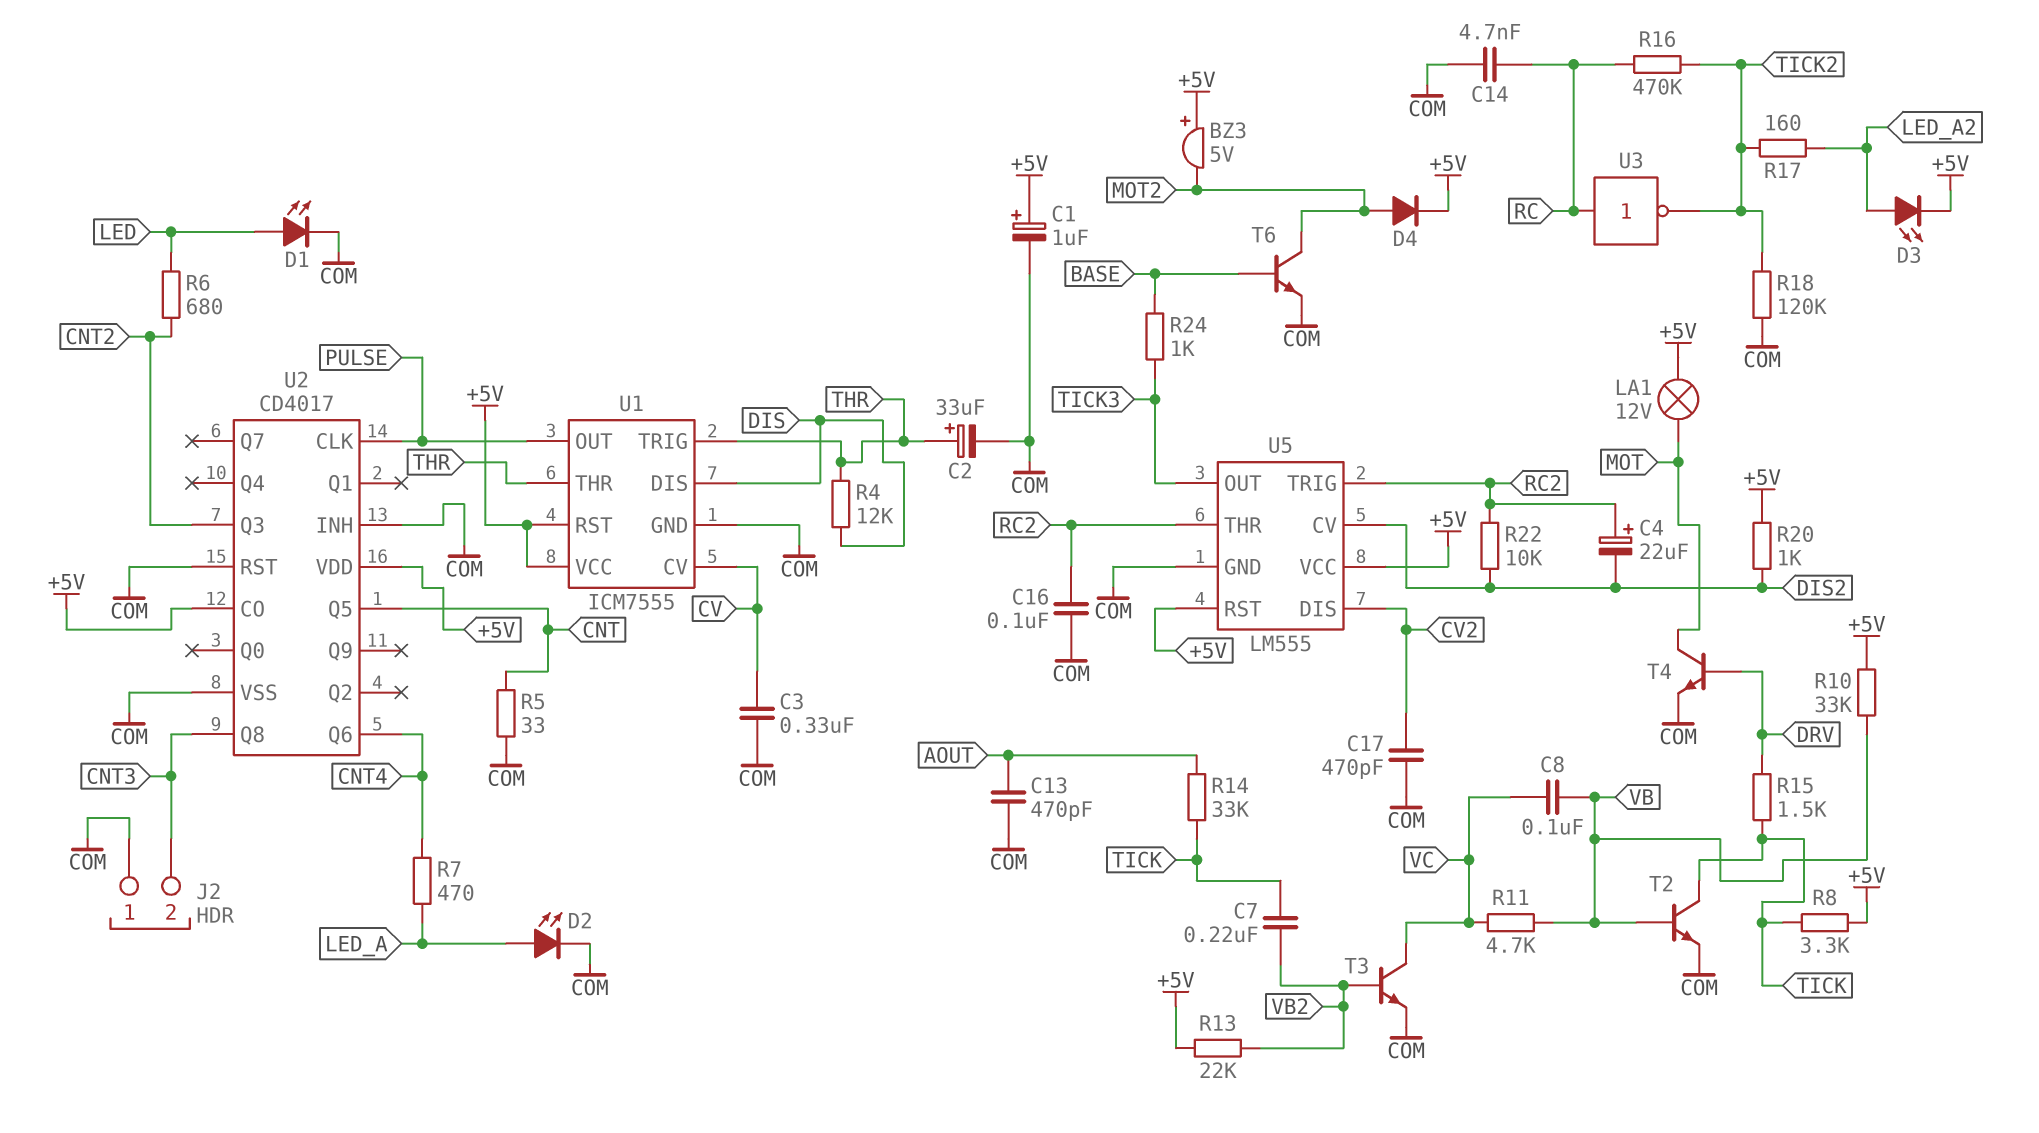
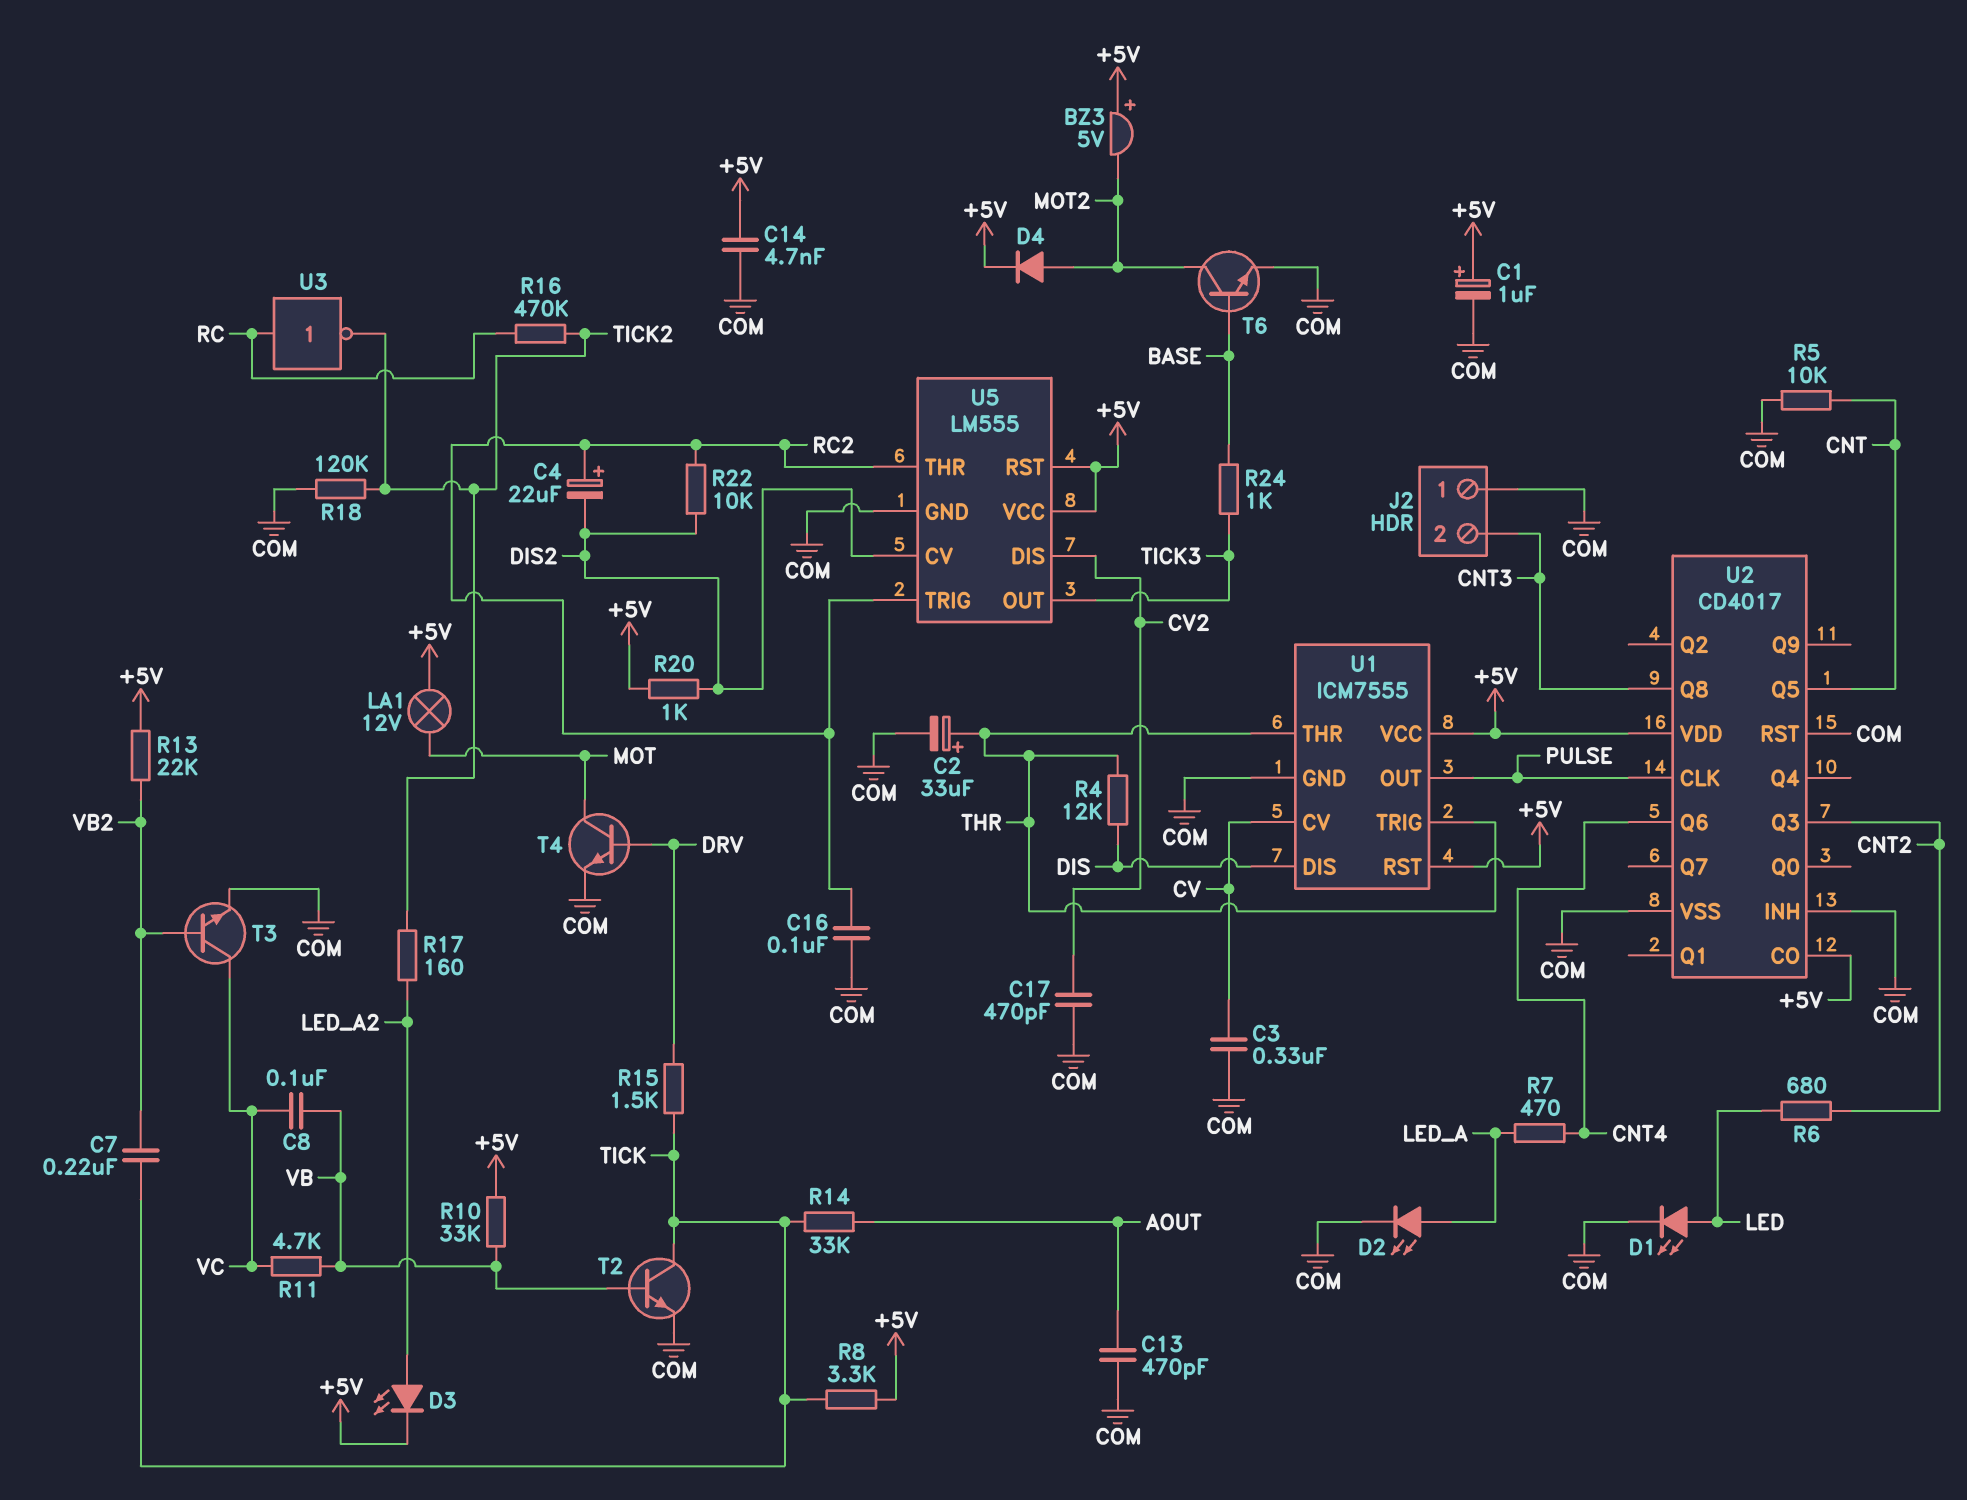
C14: 4.7nF (COM, RC) -> 4.7nF (+5V, COM)
R5: 33 (CNT, COM) -> 10k (CNT, COM)

